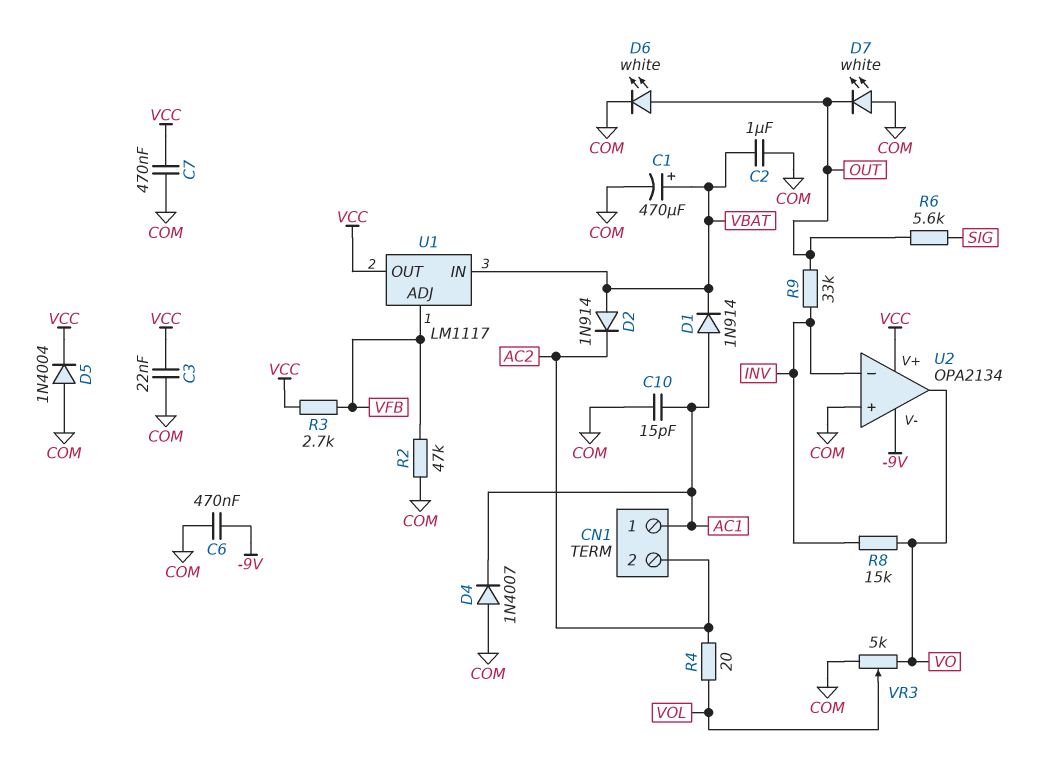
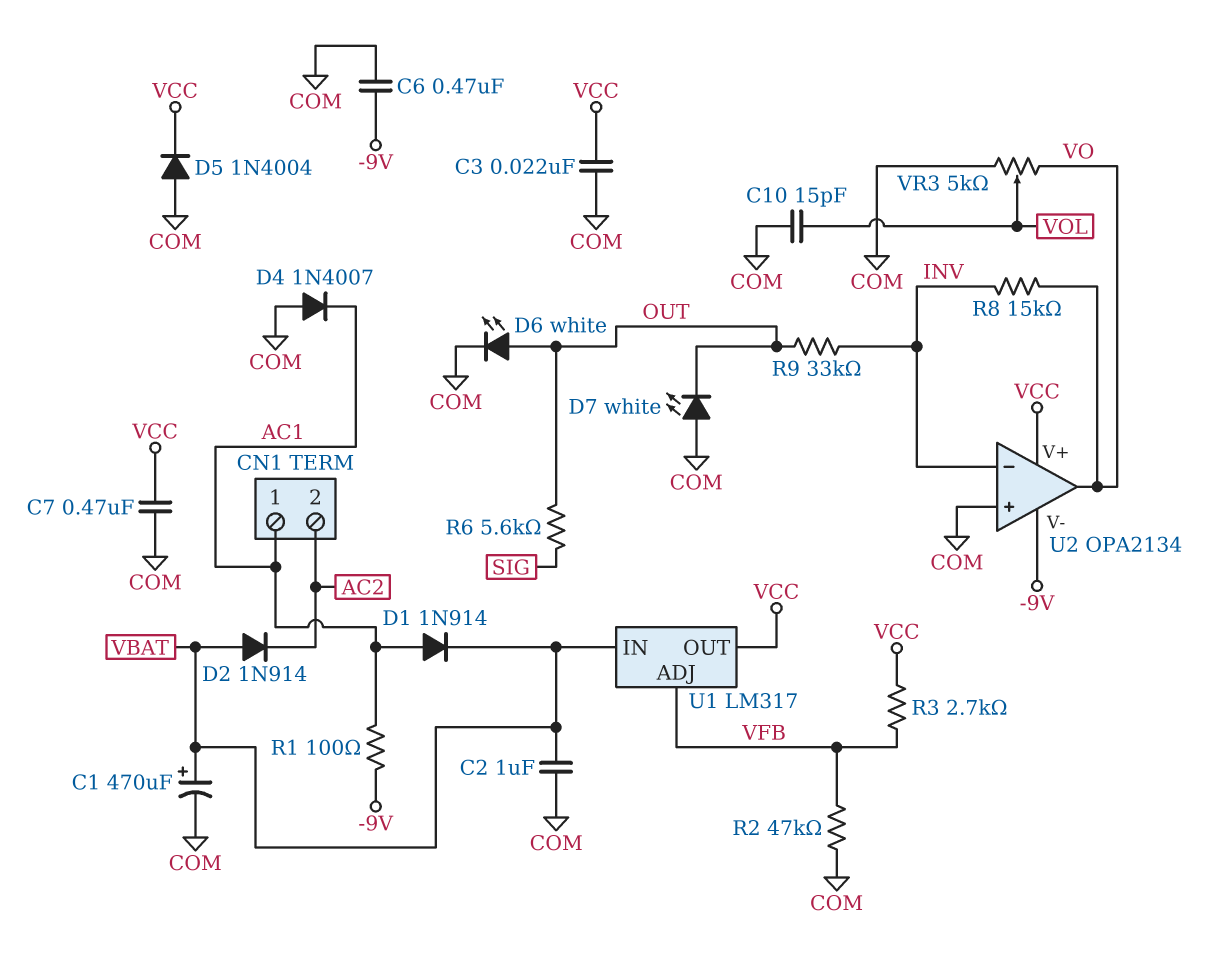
C10: 15pF (AC1, COM) -> 15pF (COM, VOL)
R1: none -> 100 (-9V, AC1)
R4: 20 (AC2, VOL) -> none
U1: LM1117 -> LM317

